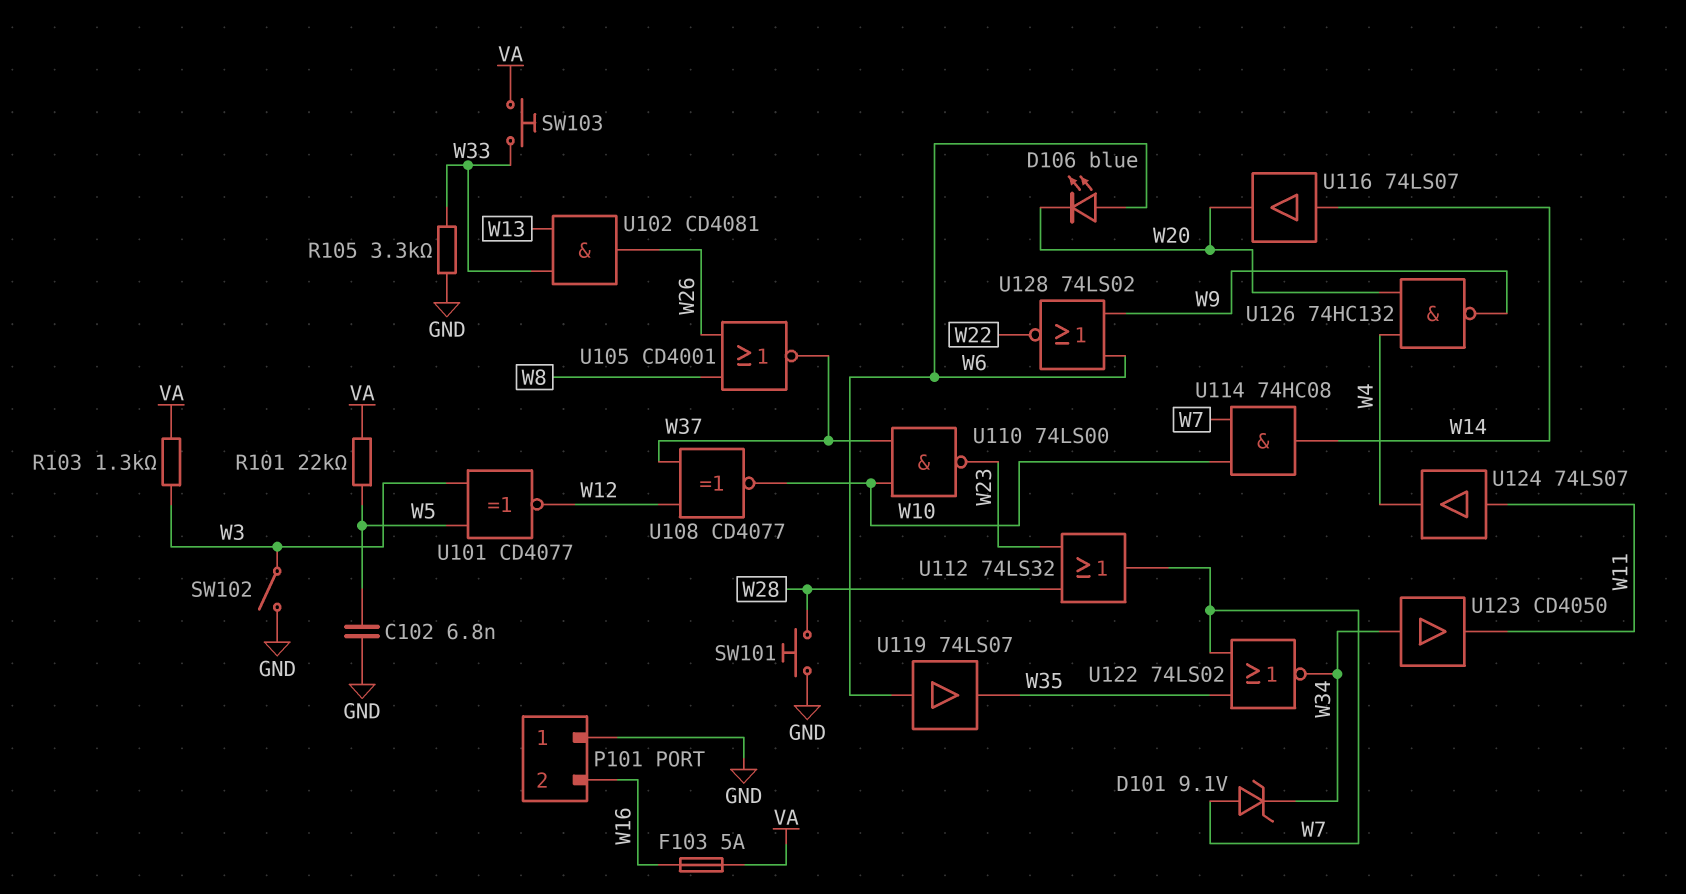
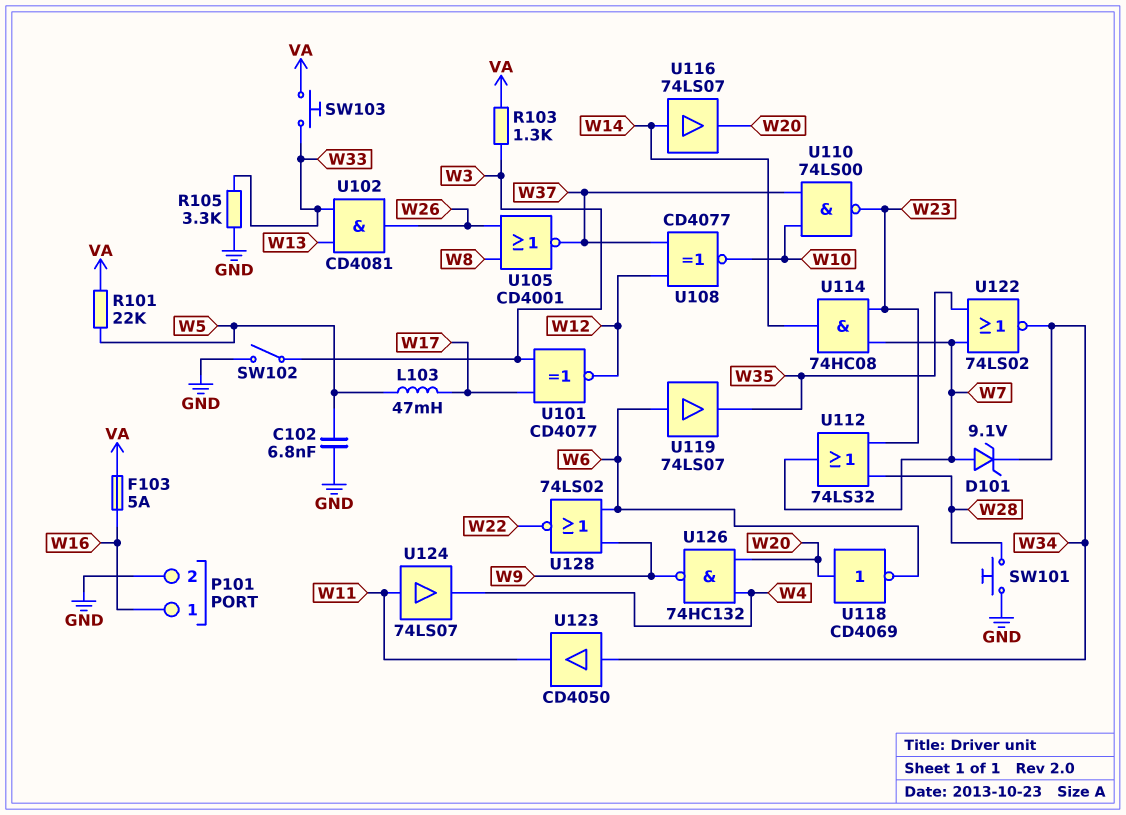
D106: LED blue (A W6, K W20) -> none
L103: none -> 47mH (W5, W17)
P101 pin 1: GND -> W16
P101 pin 2: W16 -> GND
U101: XNOR CD4077 (in W3, in W5, out W12) -> XNOR CD4077 (in W3, in W17, out W12)
U114: AND 74HC08 (in W7, in W10, out W14) -> AND 74HC08 (in W7, in W23, out W14)
U118: none -> NOT CD4069 (in W20, out W6)

